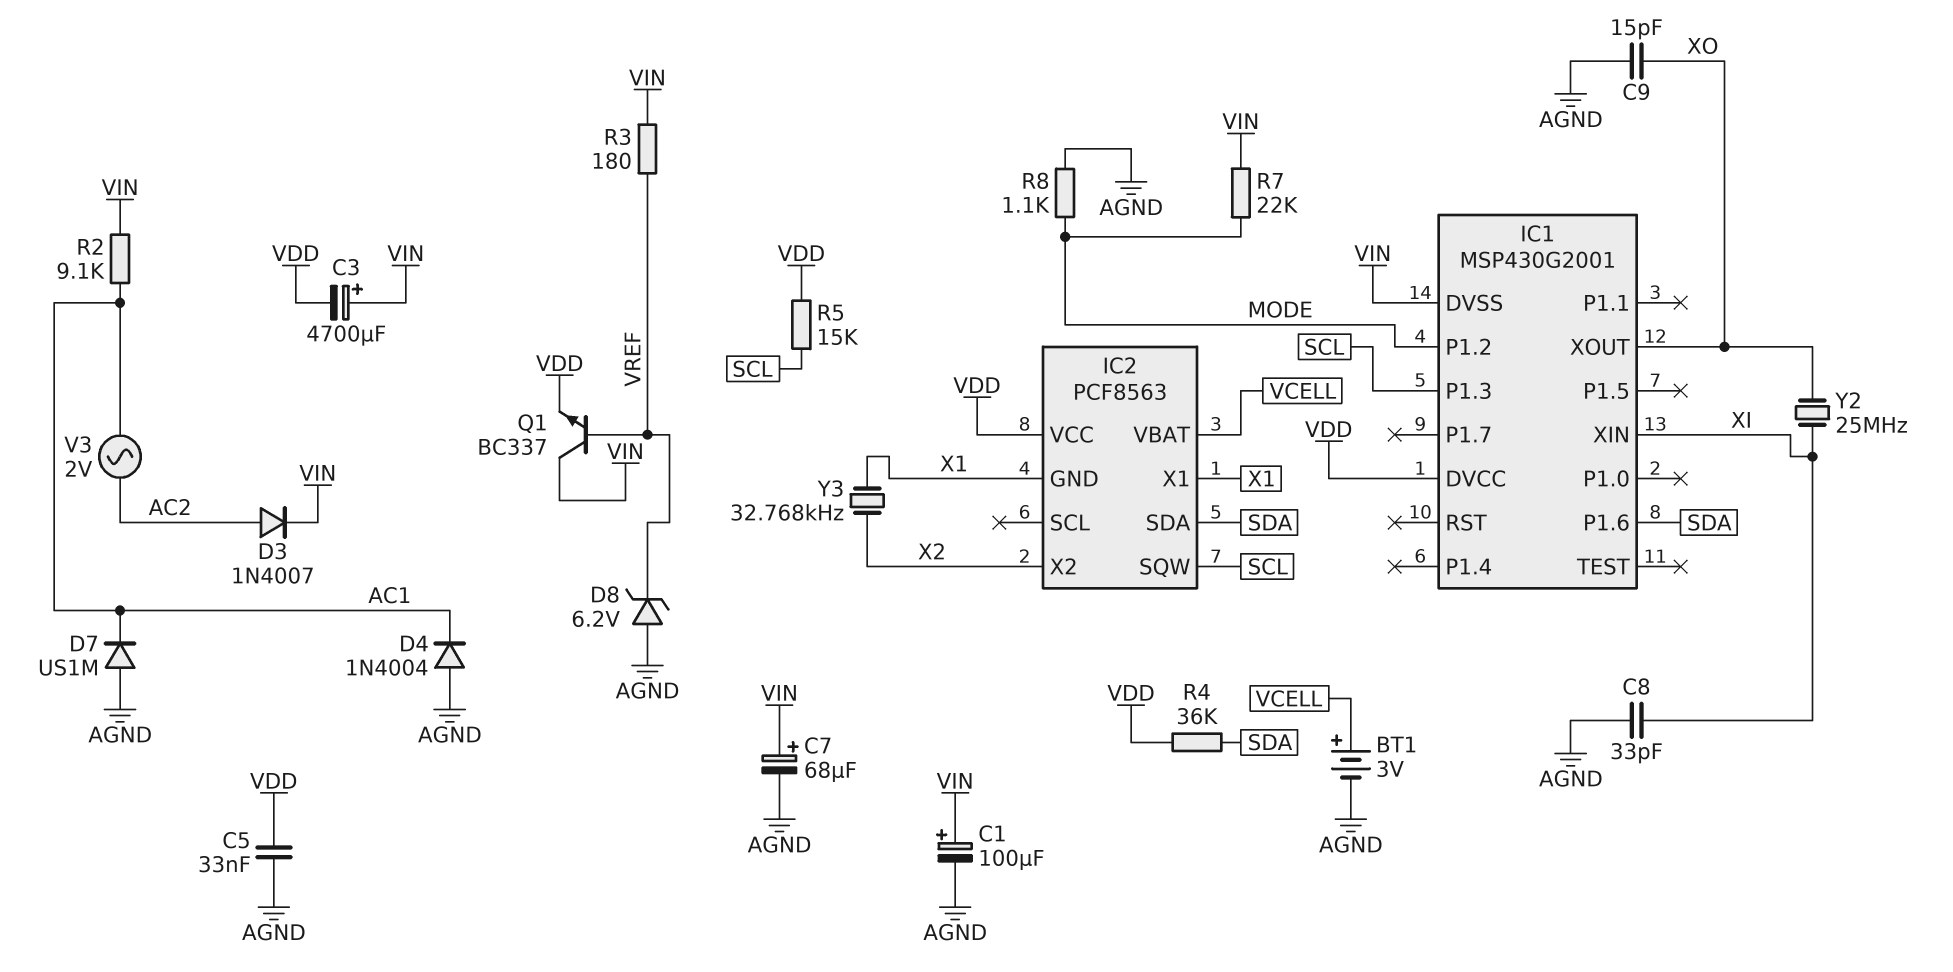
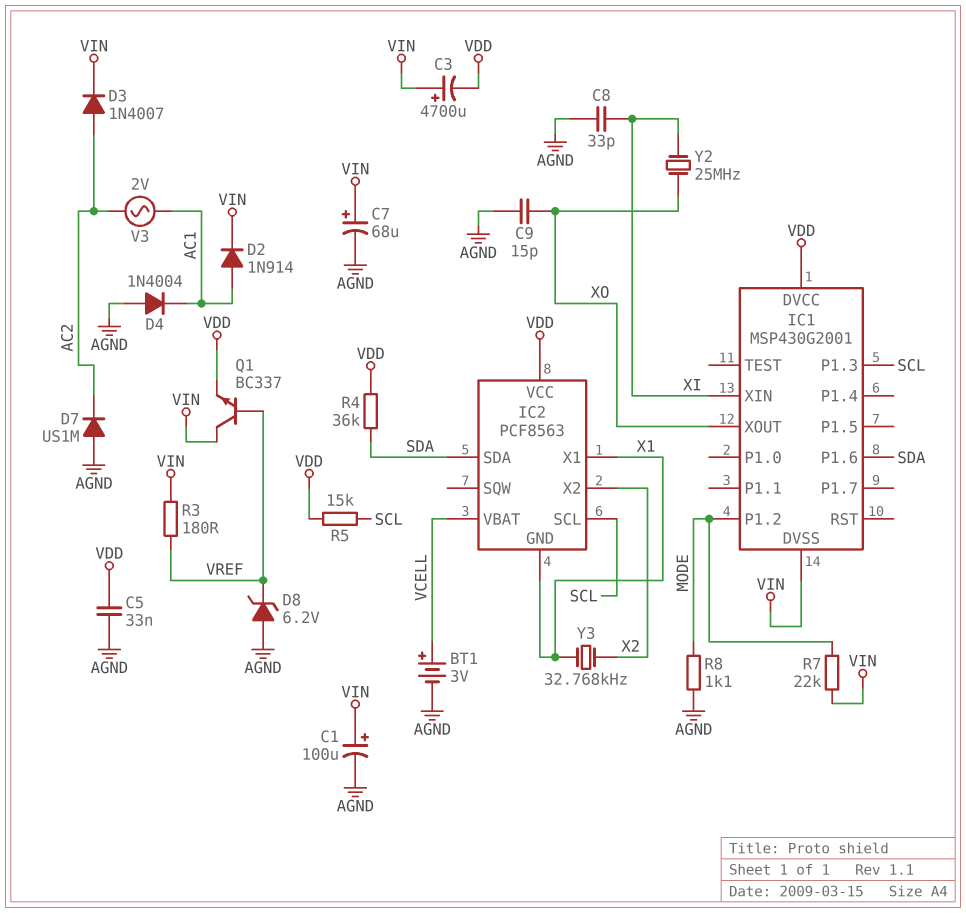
D2: none -> diode 1N914 (A AC1, K VIN)
D7: diode US1M (A AGND, K AC1) -> diode US1M (A AGND, K AC2)
IC2 pin SCL: none -> SCL
IC2 pin SQW: SCL -> none
R2: 9.1k (AC1, VIN) -> none

